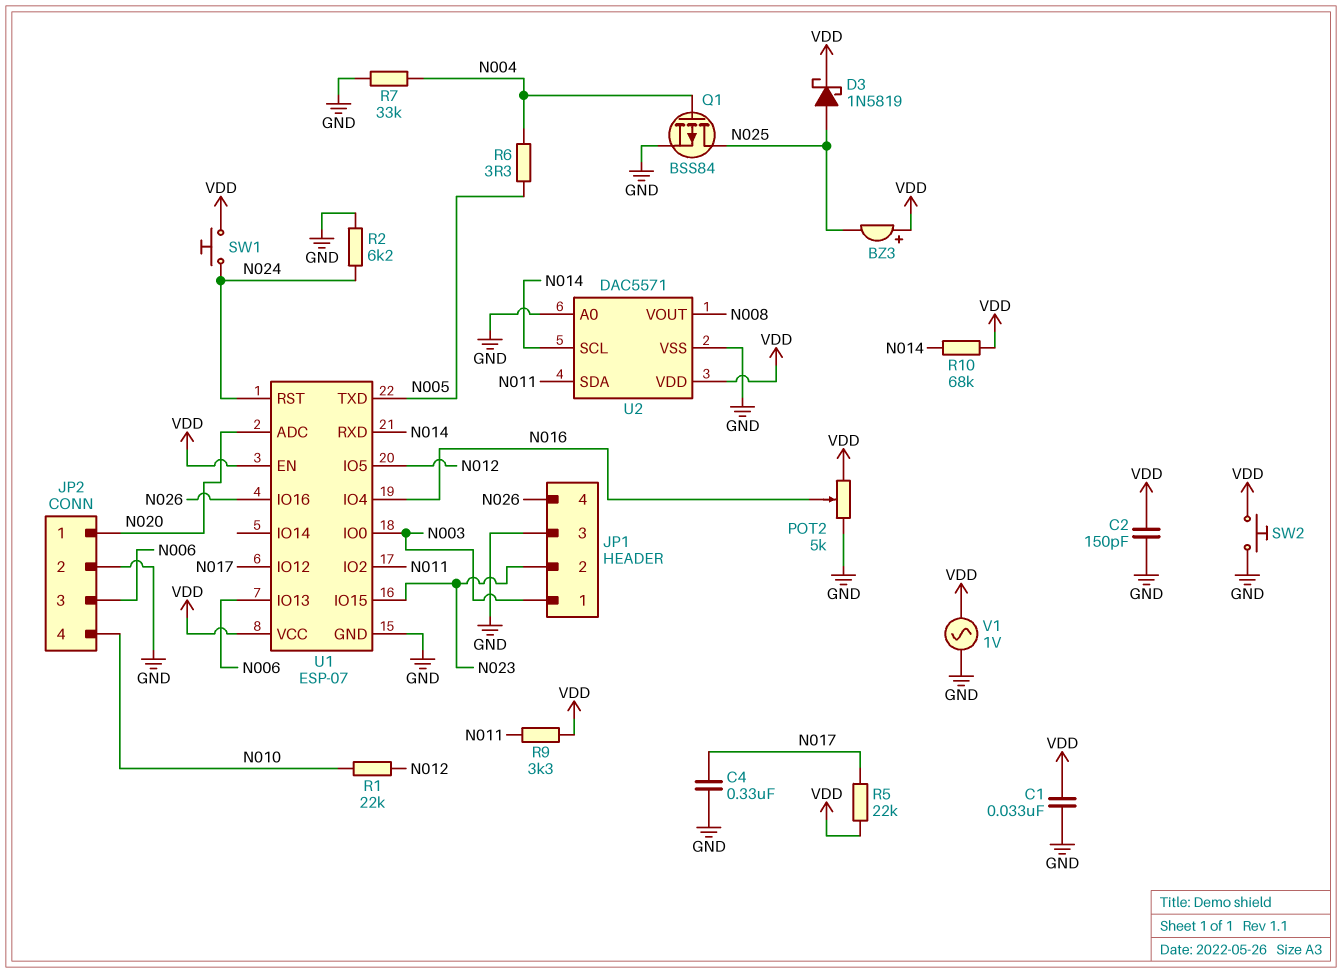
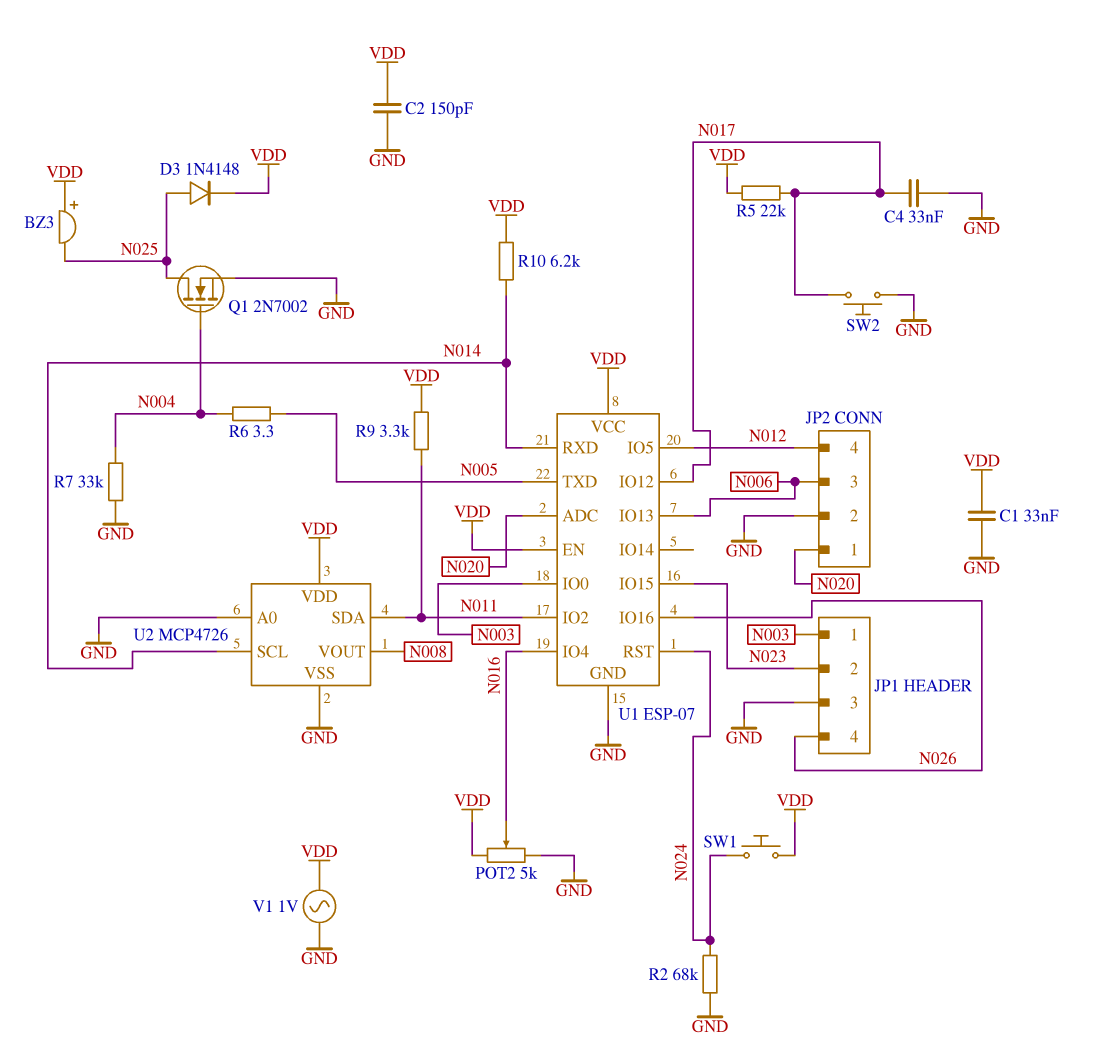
C4: 330nF (GND, N017) -> 33nF (GND, N017)
D3: schottky 1N5819 (A N025, K VDD) -> diode 1N4148 (A N025, K VDD)
JP2 pin 4: N010 -> N012
Q1: PMOS BSS84 (G N004, D N025, S GND) -> NMOS 2N7002 (G N004, D N025, S GND)
R1: 22k (N010, N012) -> none
R2: 6.2k (GND, N024) -> 68k (GND, N024)
R10: 68k (N014, VDD) -> 6.2k (N014, VDD)
SW2: button (GND, VDD) -> button (GND, N017)
U2: DAC5571 -> MCP4726

